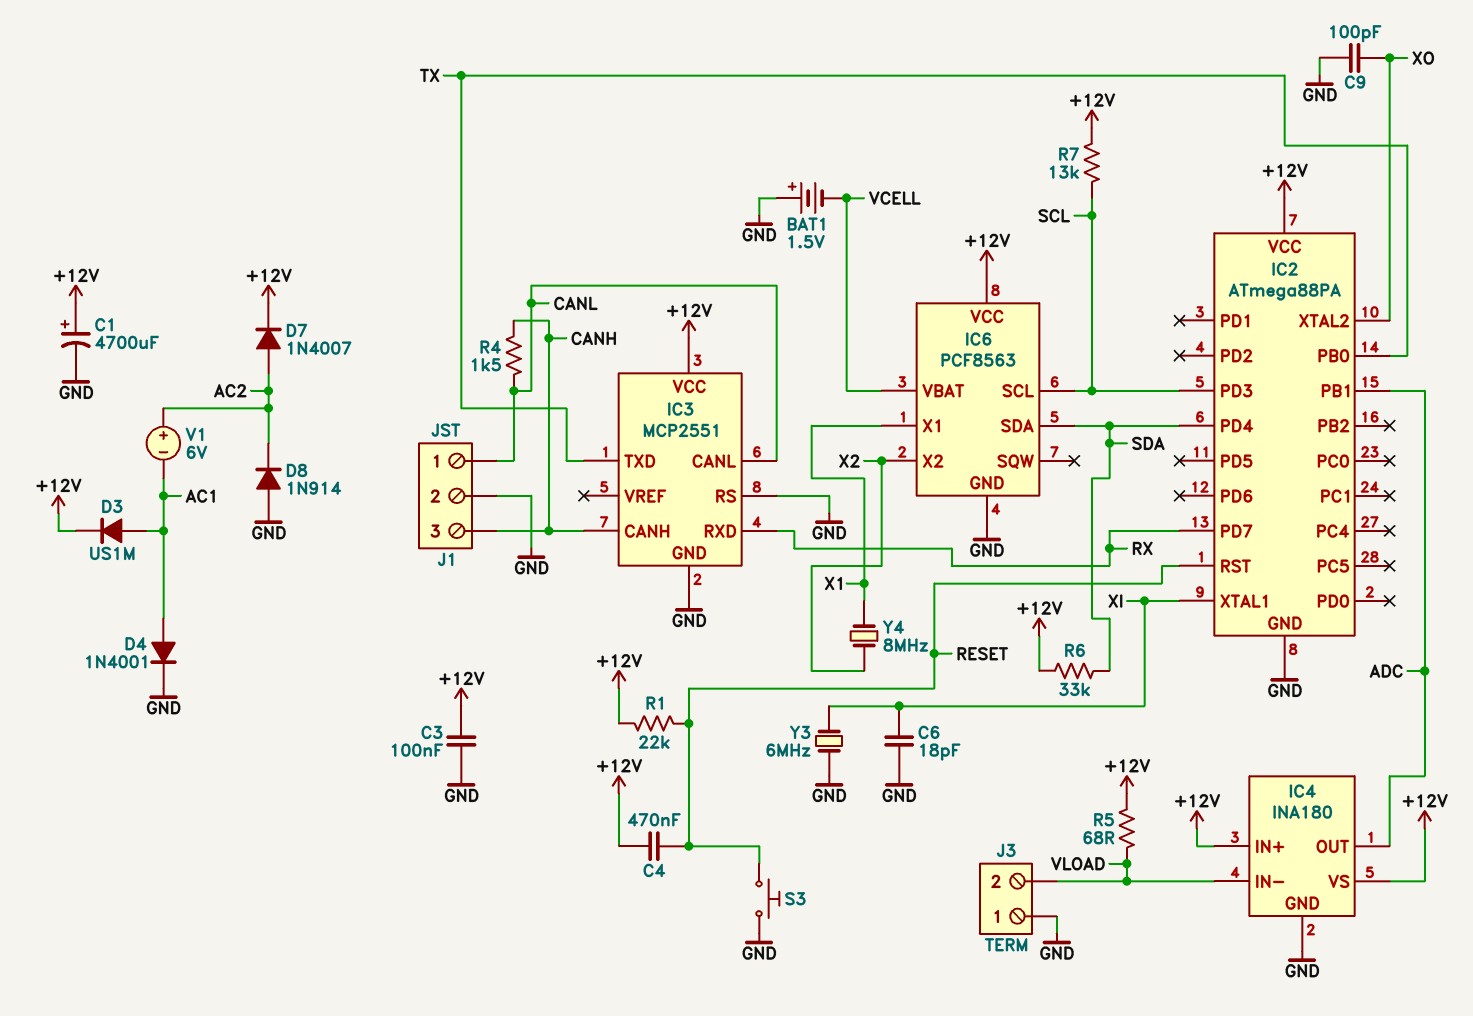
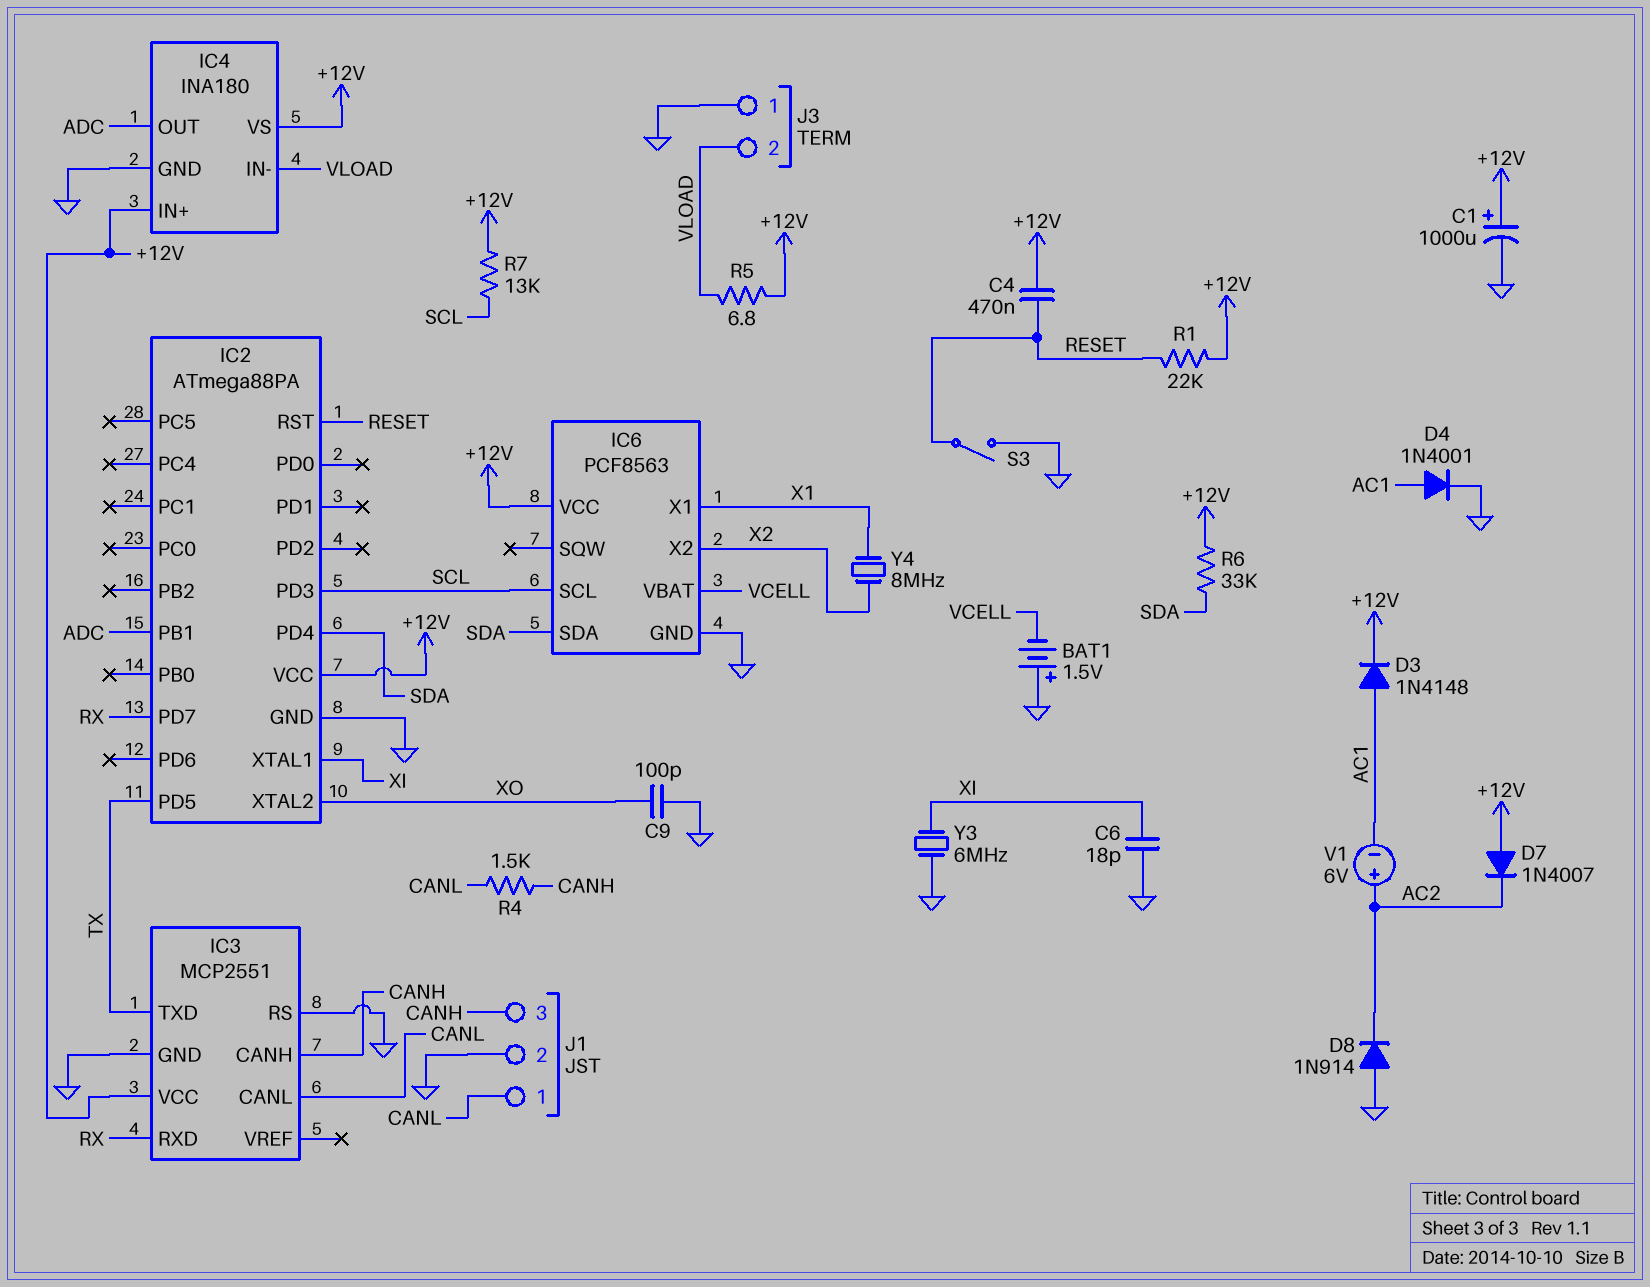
C1: 4700uF (plus +12V, minus GND) -> 1000uF (plus +12V, minus GND)
C3: 100nF (+12V, GND) -> none
D3: diode US1M (A AC1, K +12V) -> diode 1N4148 (A AC1, K +12V)
D7: diode 1N4007 (A AC2, K +12V) -> diode 1N4007 (A +12V, K AC2)
IC2 pin PB0: TX -> none
IC2 pin PD5: none -> TX
R5: 68 (+12V, VLOAD) -> 6.8 (+12V, VLOAD)
S3: button (GND, RESET) -> switch (GND, RESET)

